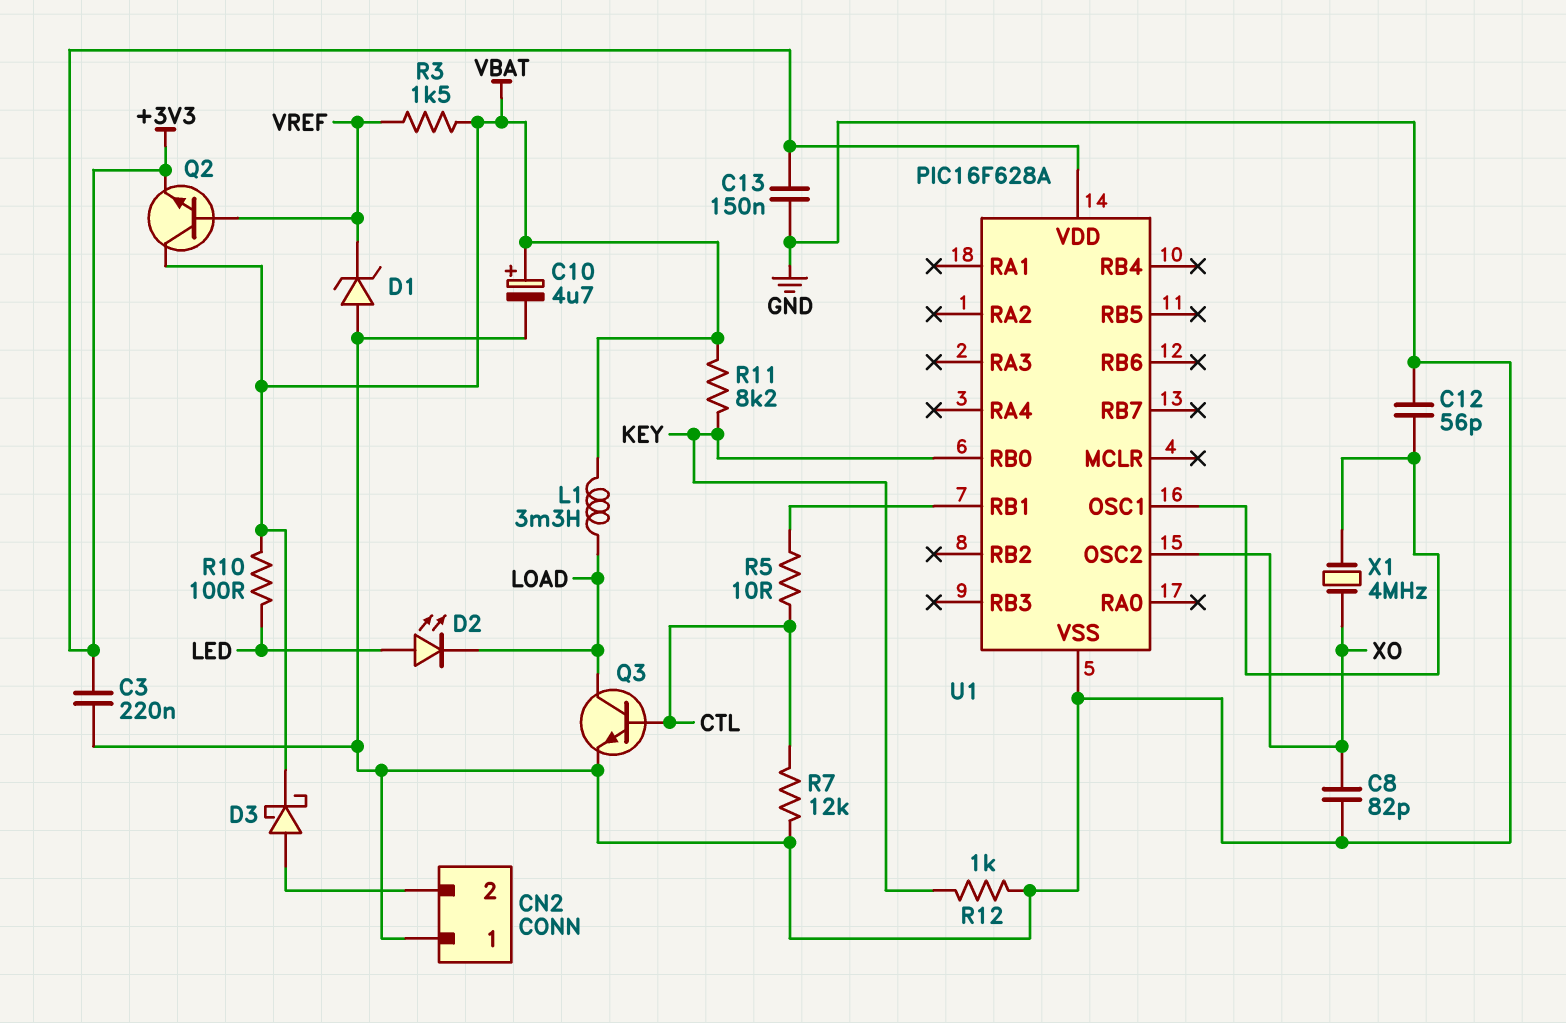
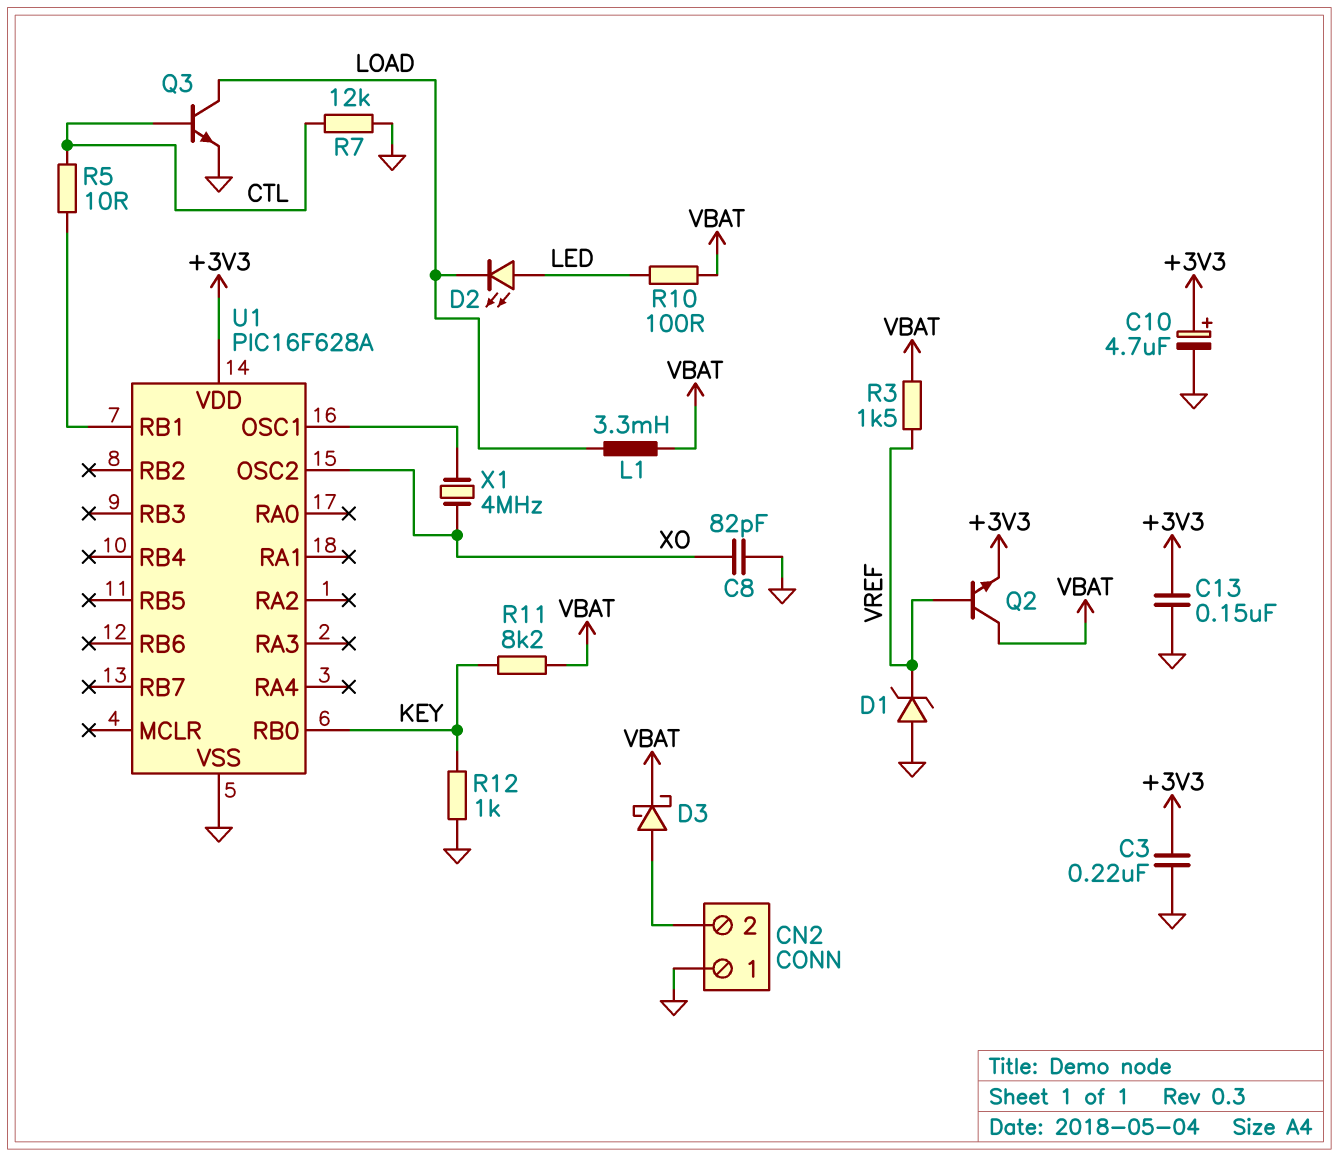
C10: 4.7uF (plus VBAT, minus GND) -> 4.7uF (plus +3V3, minus GND)
C12: 56pF (GND, U1/OSC1) -> none

